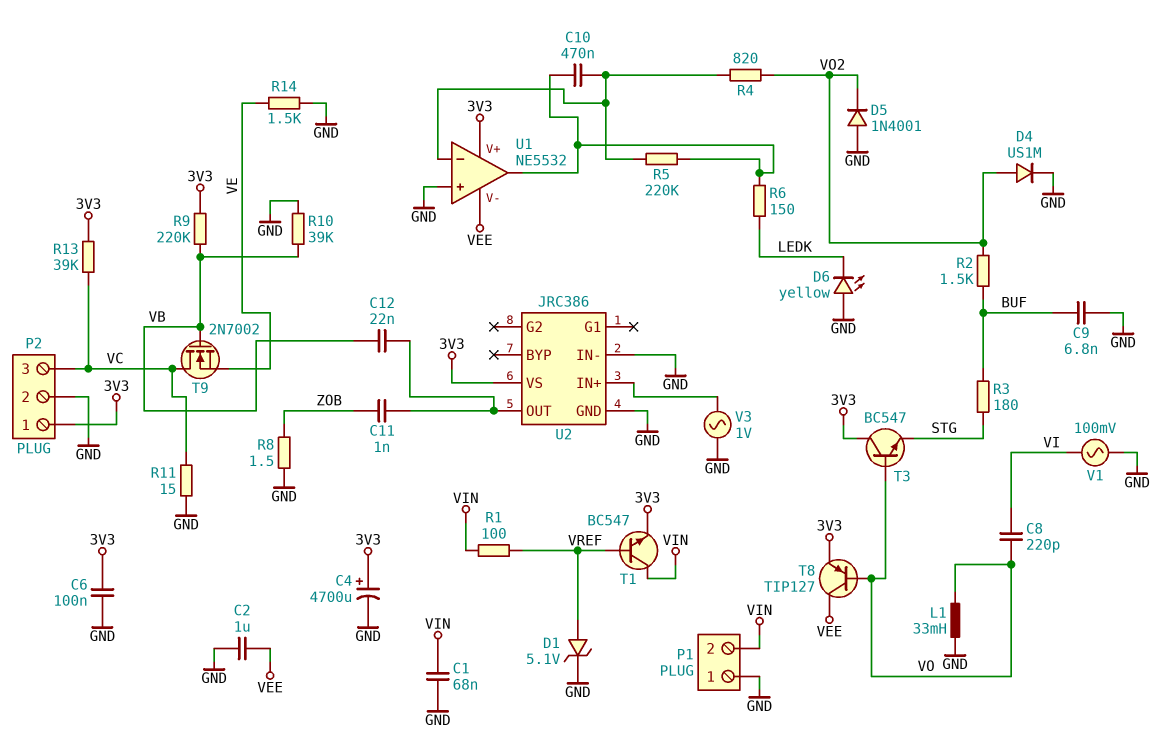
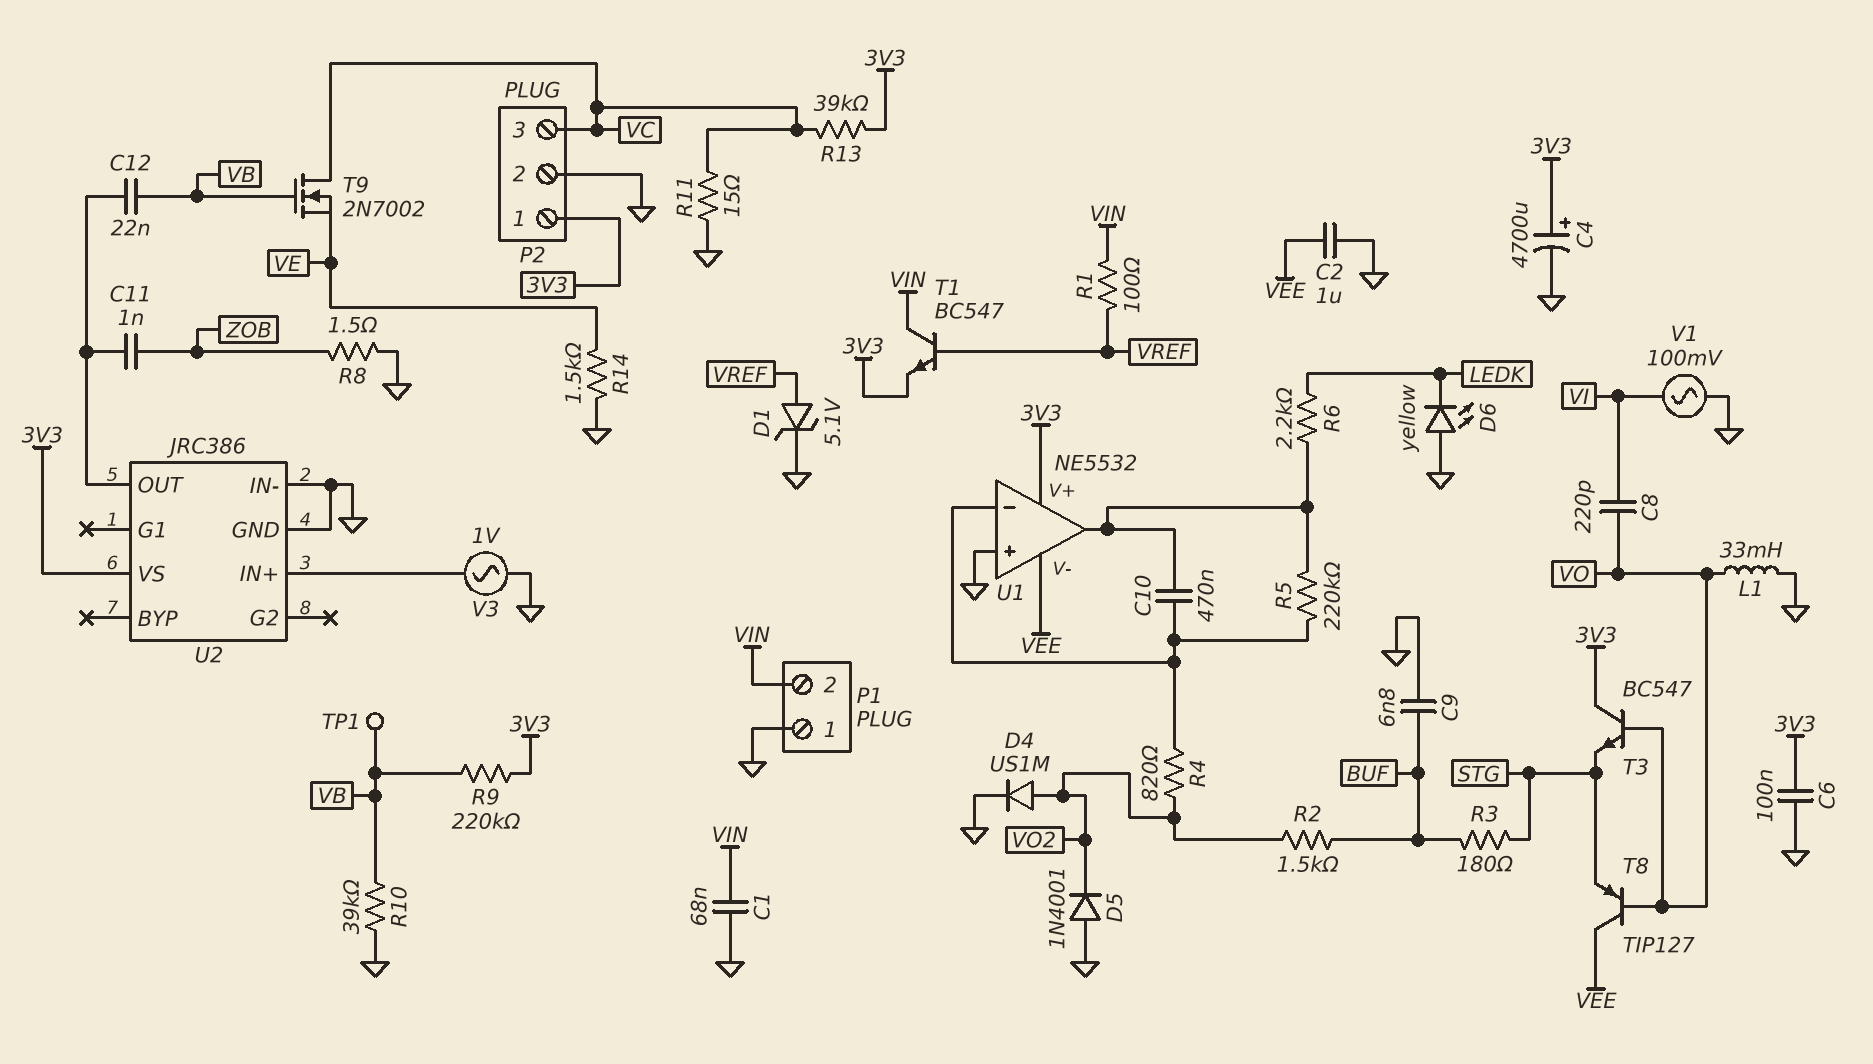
R6: 150 (LEDK, U1/out) -> 2.2k (LEDK, U1/out)
T8: PNP TIP127 (B VO, C VEE, E 3V3) -> PNP TIP127 (B VO, C VEE, E STG)
TP1: none -> test point (VB)

